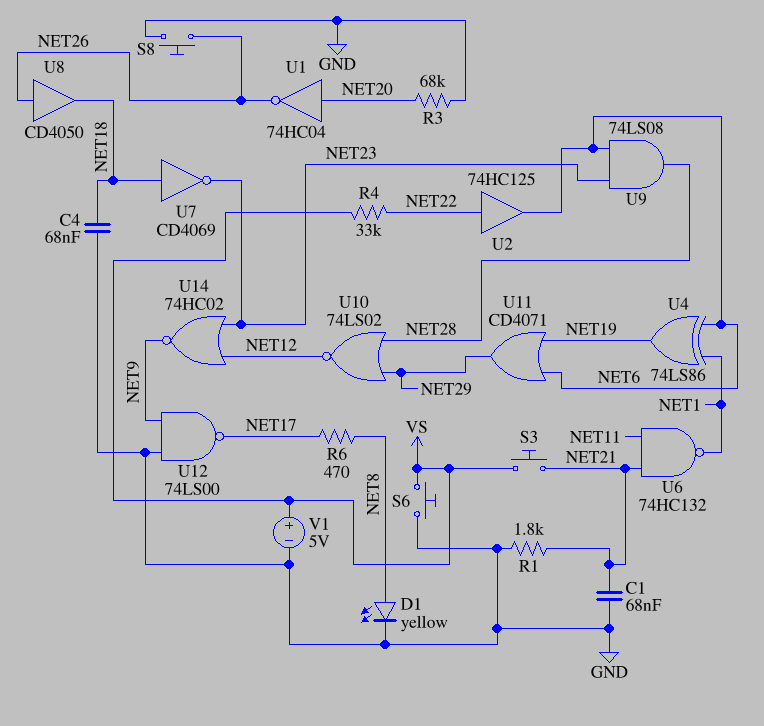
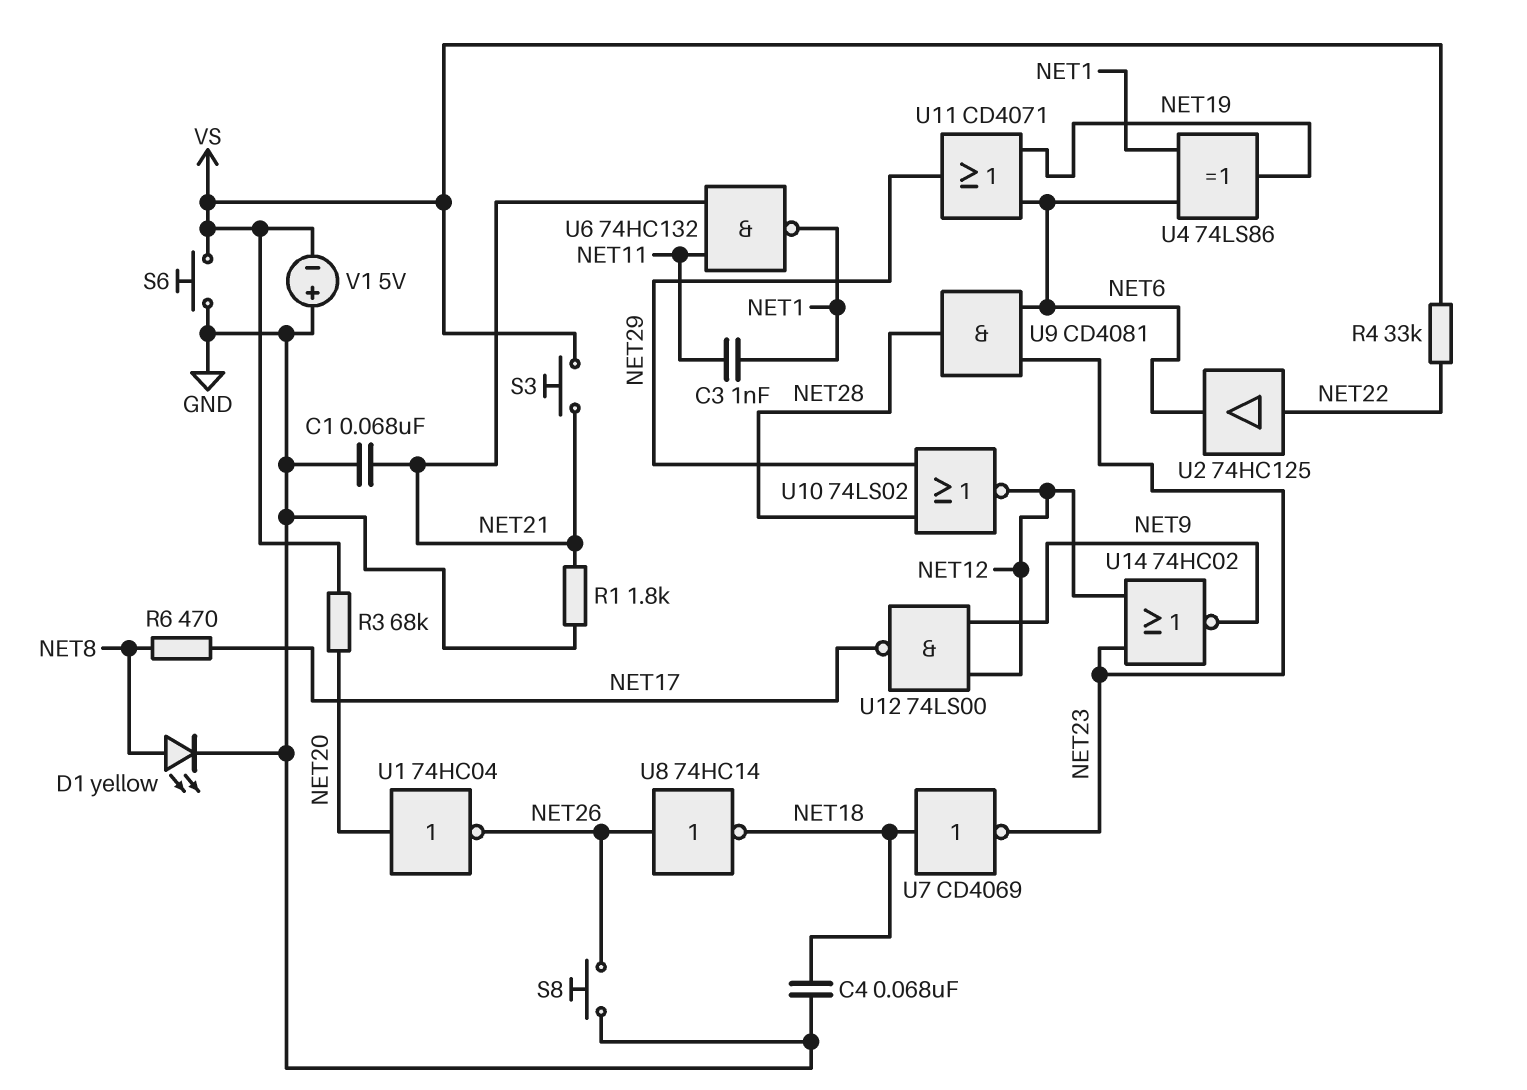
C3: none -> 1nF (NET1, NET11)
R3: 68k (GND, NET20) -> 68k (NET20, VS)
U8: buffer CD4050 (in NET26, out NET18) -> NOT 74HC14 (in NET26, out NET18)
U9: AND 74LS08 (in NET6, in NET23, out NET28) -> AND CD4081 (in NET6, in NET23, out NET28)
U12: NAND 74LS00 (in GND, in NET9, out NET17) -> NAND 74LS00 (in NET9, in NET12, out NET17)
V1: 5V (plus VS, minus GND) -> 5V (plus GND, minus VS)

